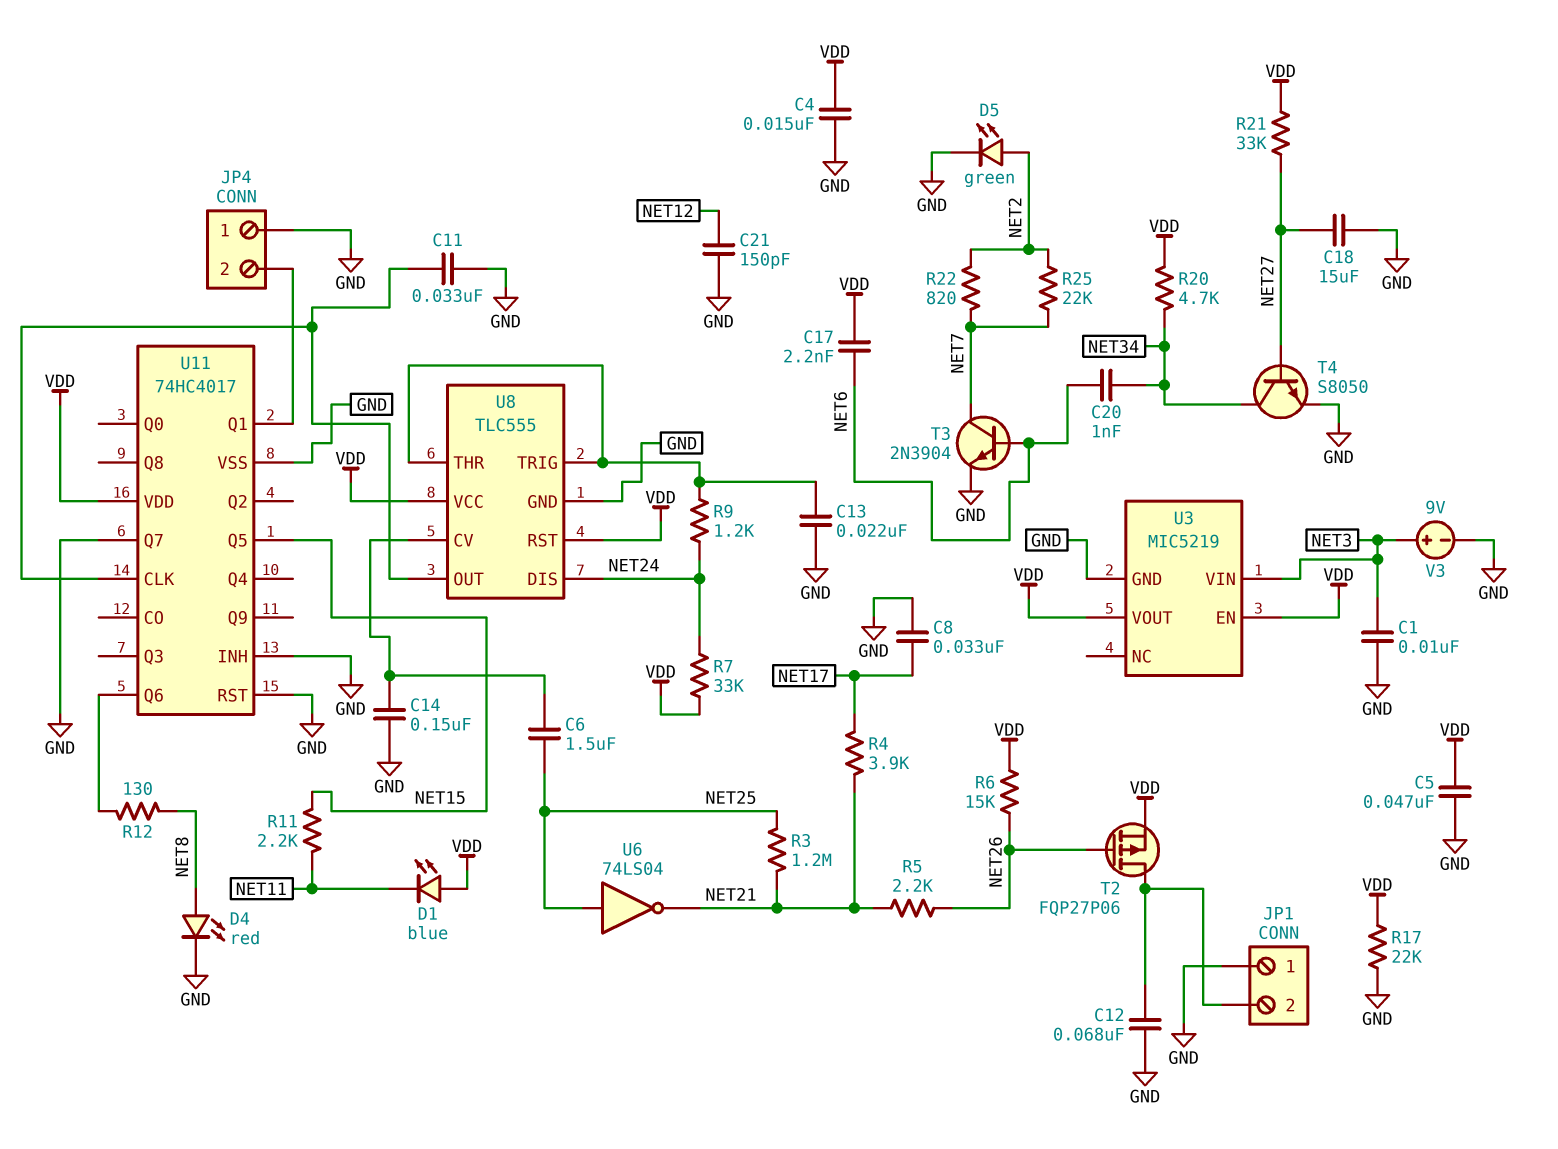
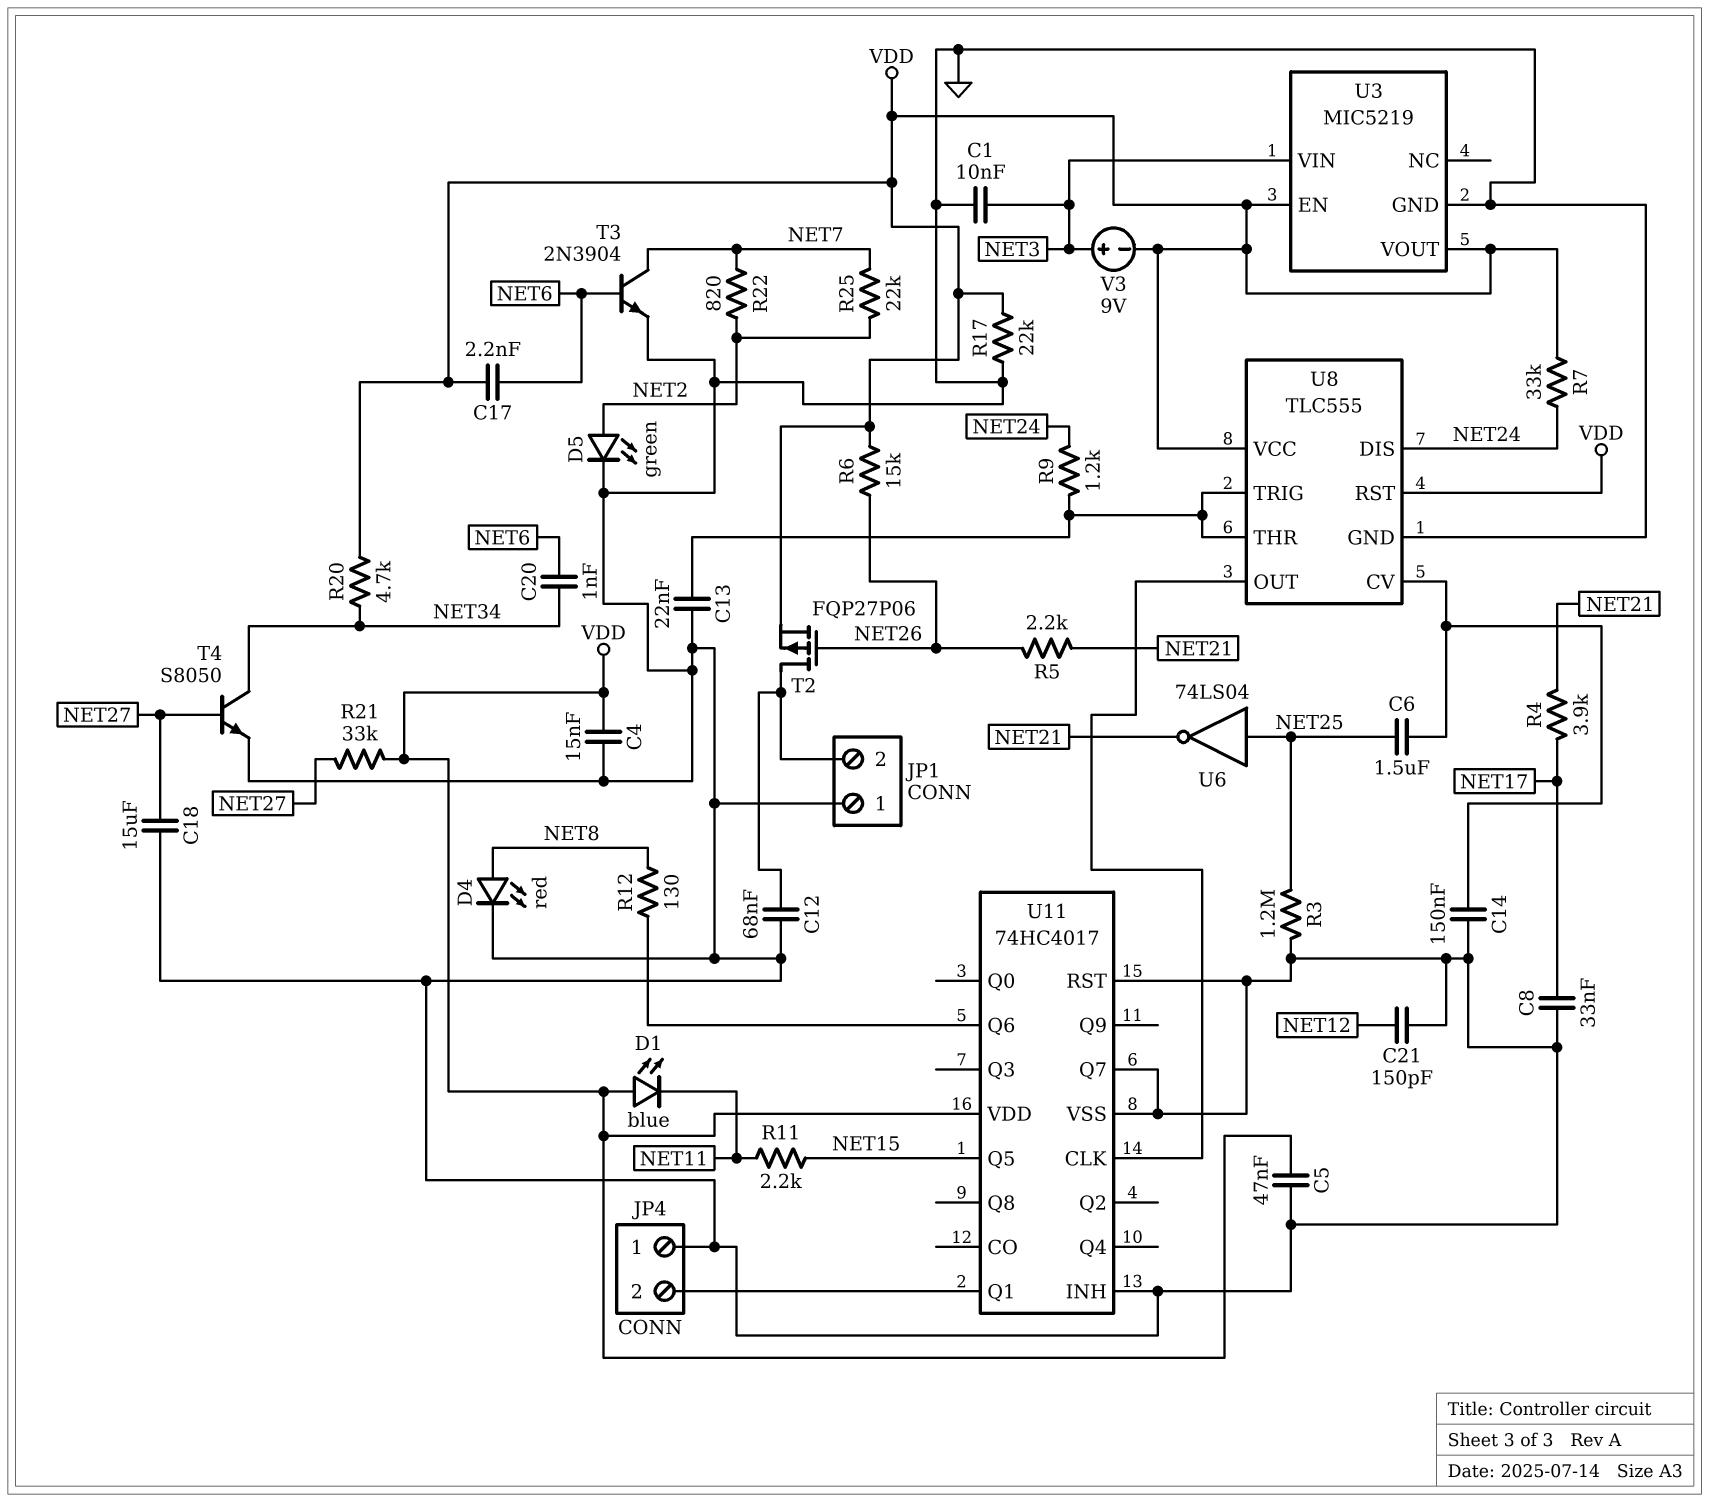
C11: 33nF (GND, U8/OUT) -> none
R3: 1.2M (NET21, NET25) -> 1.2M (GND, NET25)
V3: 9V (plus NET3, minus GND) -> 9V (plus NET3, minus VDD)

